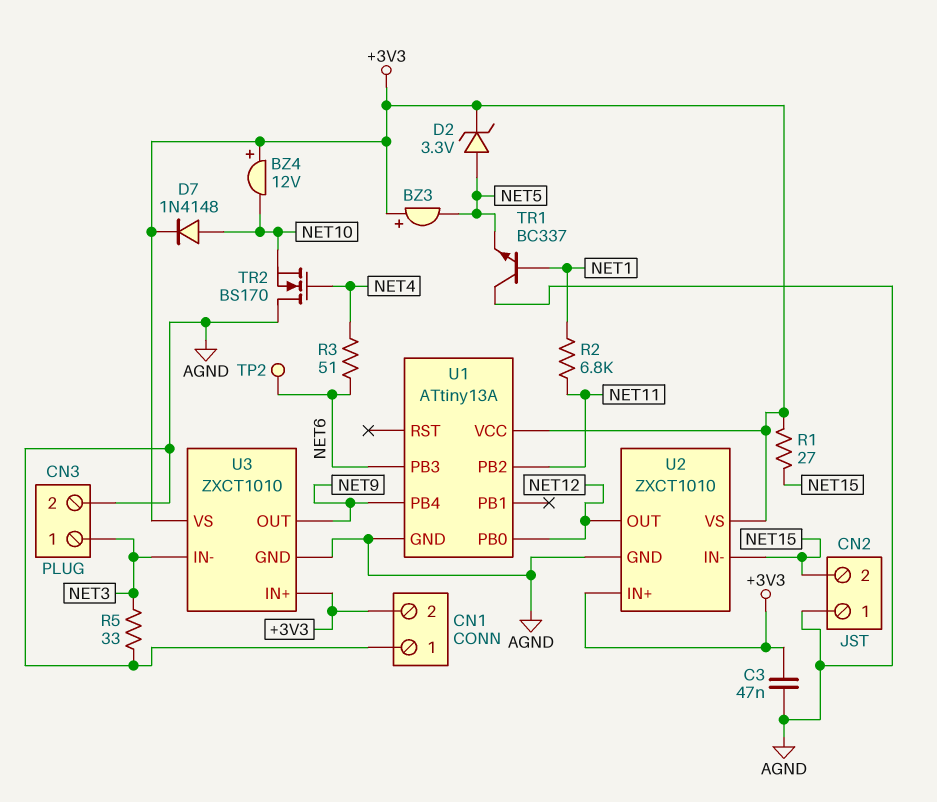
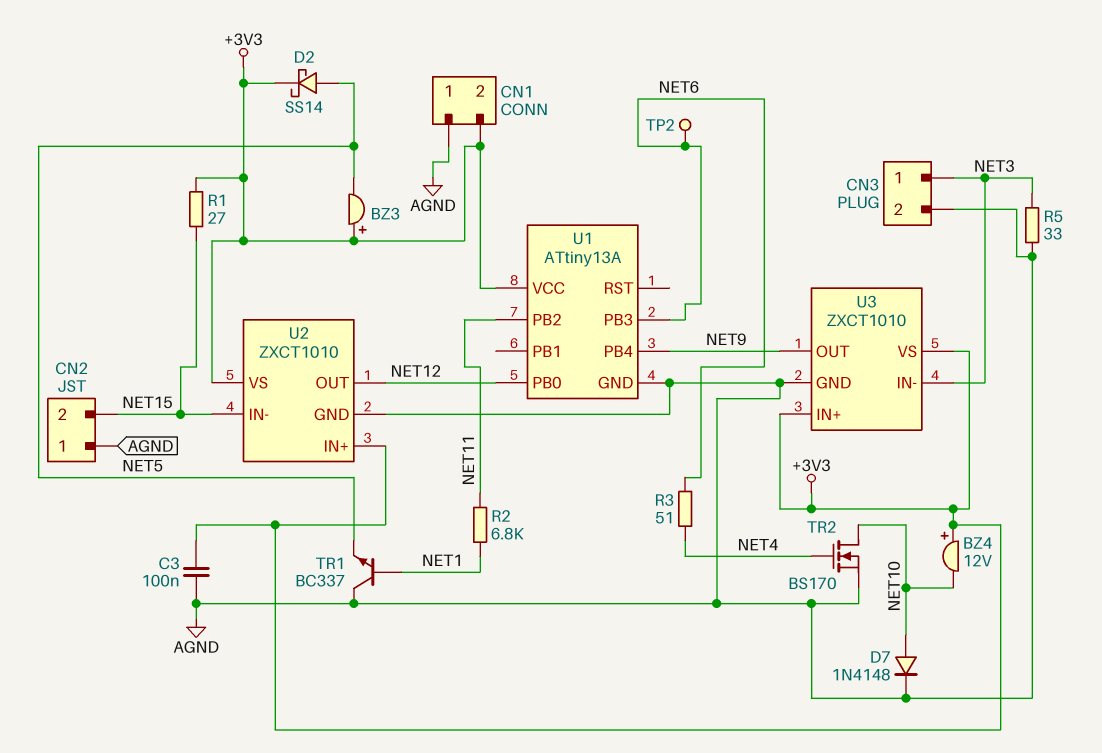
C3: 47nF (+3V3, AGND) -> 100nF (+3V3, AGND)
D2: zener 3.3V (A NET5, K +3V3) -> schottky SS14 (A NET5, K +3V3)
D7: diode 1N4148 (A NET10, K +3V3) -> diode 1N4148 (A NET10, K AGND)
TR2: NMOS BS170 (G NET4, D AGND, S NET10) -> NMOS BS170 (G NET4, D NET10, S AGND)

